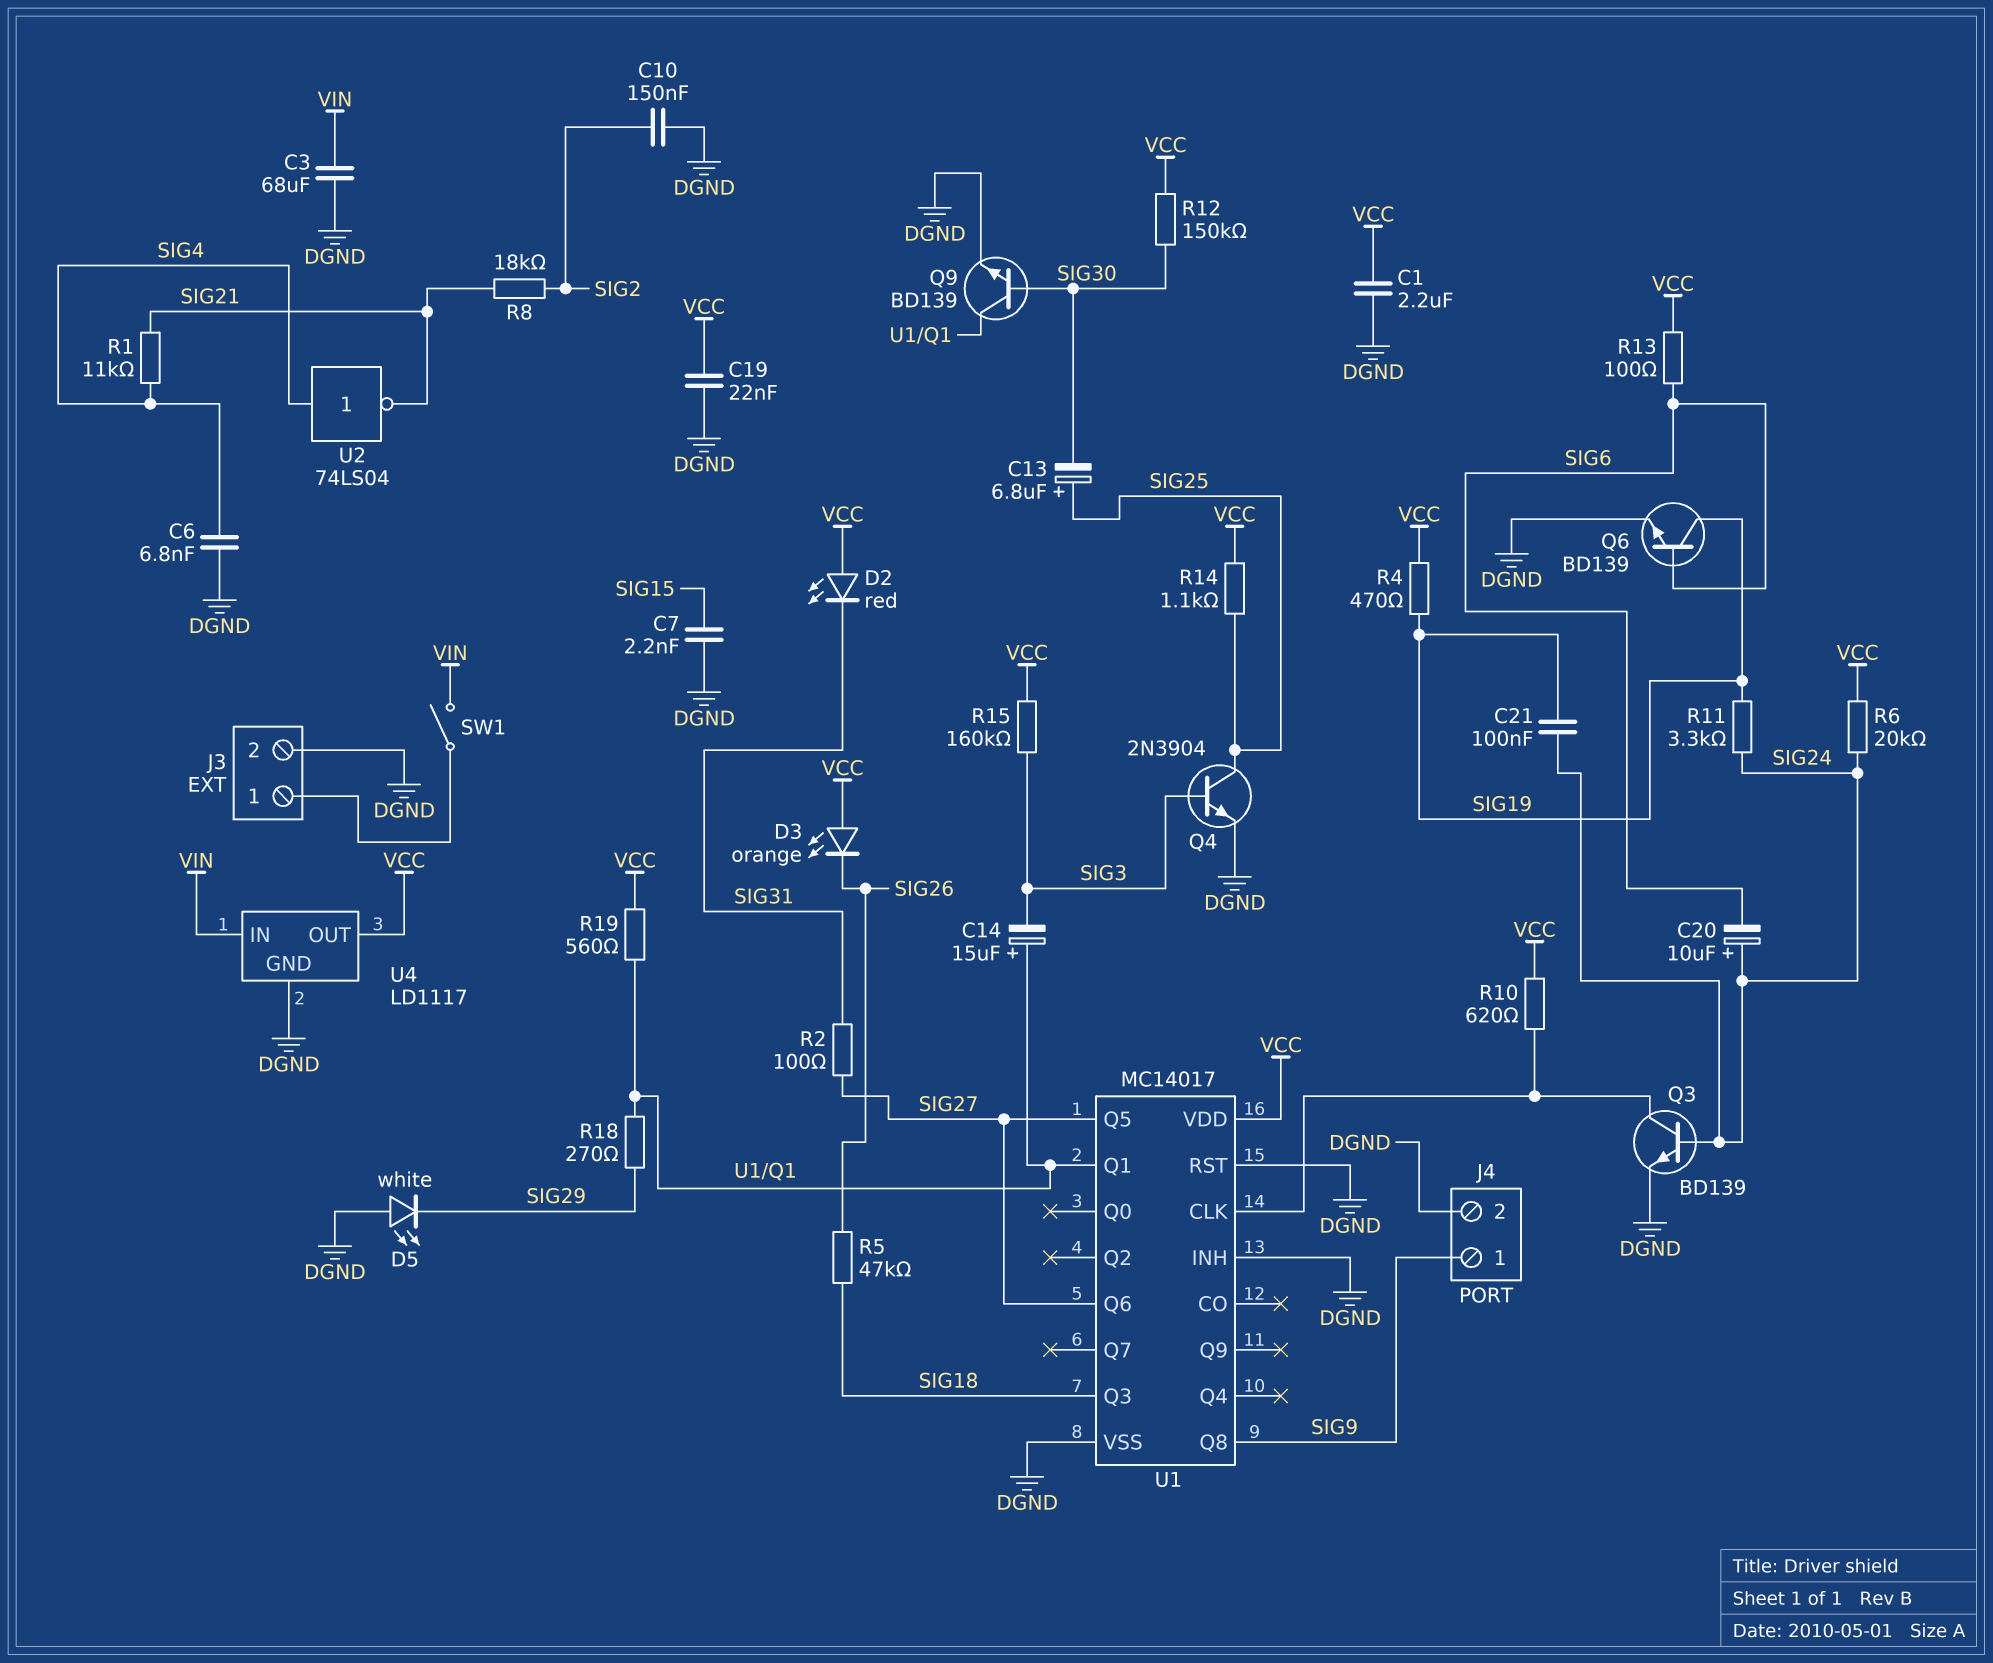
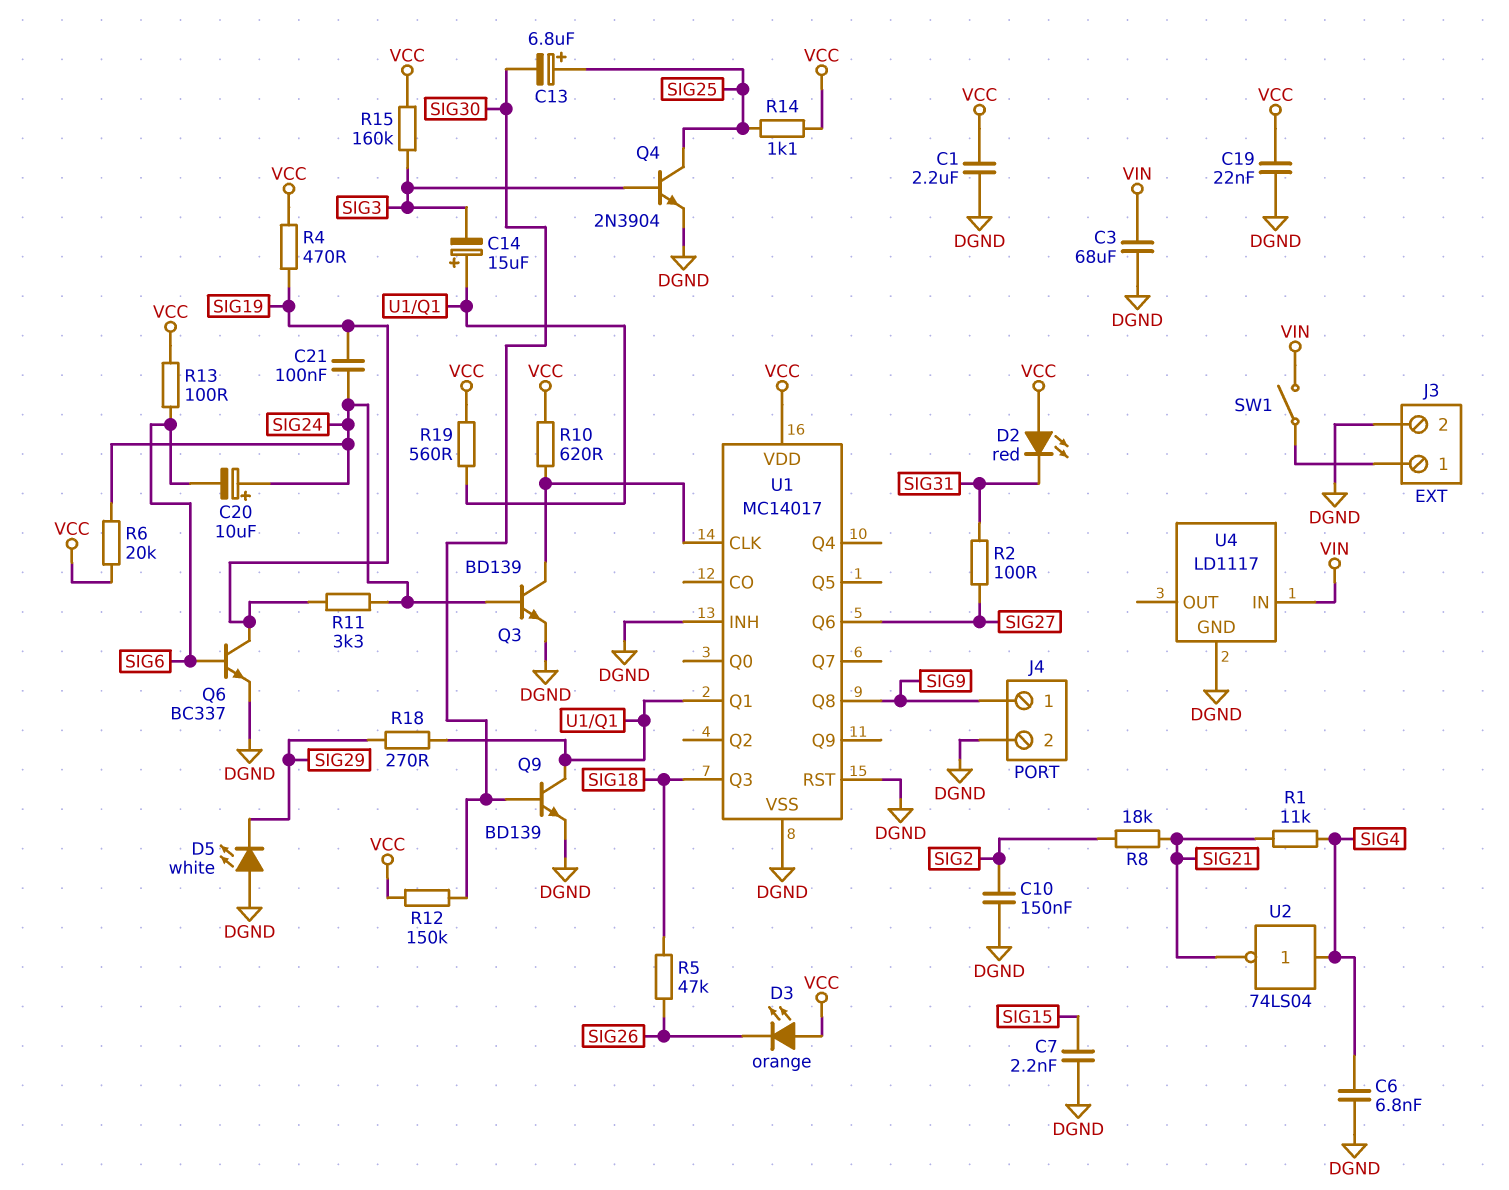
Q6: NPN BD139 (B SIG6, C SIG19, E DGND) -> NPN BC337 (B SIG6, C SIG19, E DGND)
U1 pin Q5: SIG27 -> none
U4 pin OUT: VCC -> none

